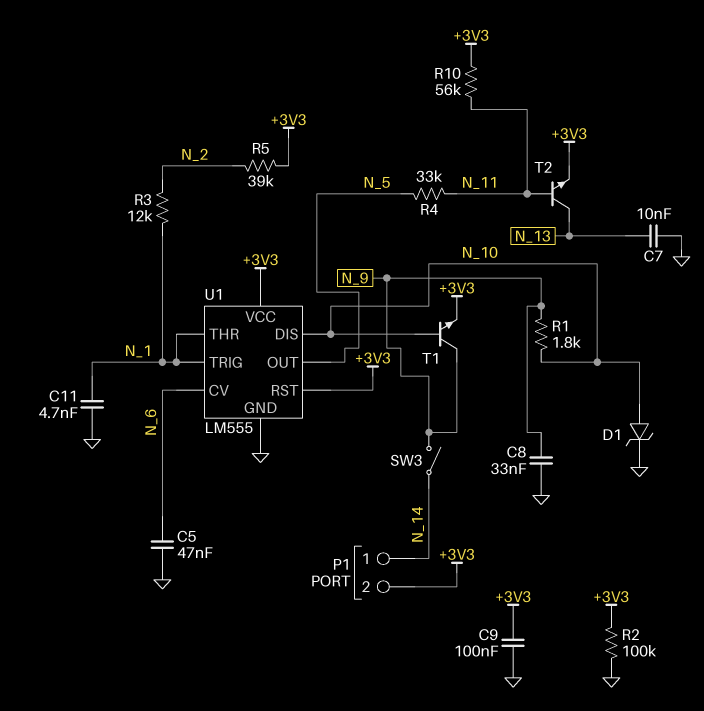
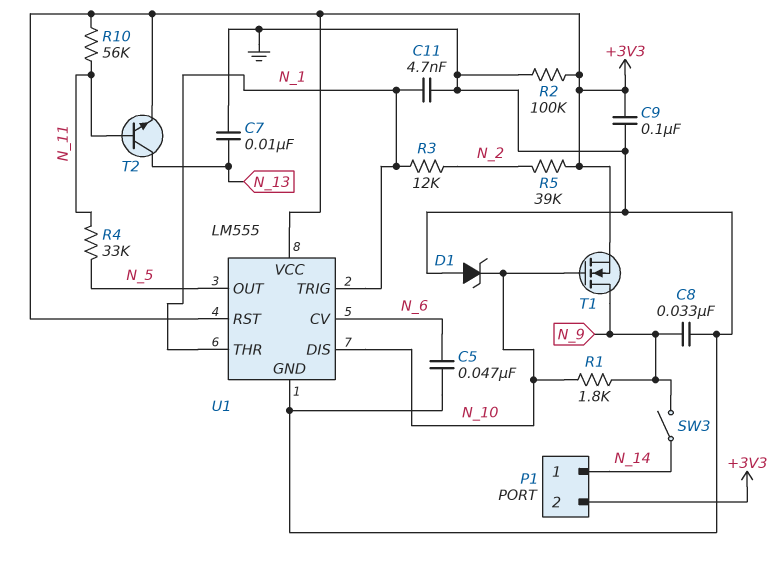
D1: zener (A N_10, K GND) -> zener (A GND, K N_10)
T1: NPN (B N_10, C N_9, E +3V3) -> NMOS (G N_10, D N_9, S +3V3)

